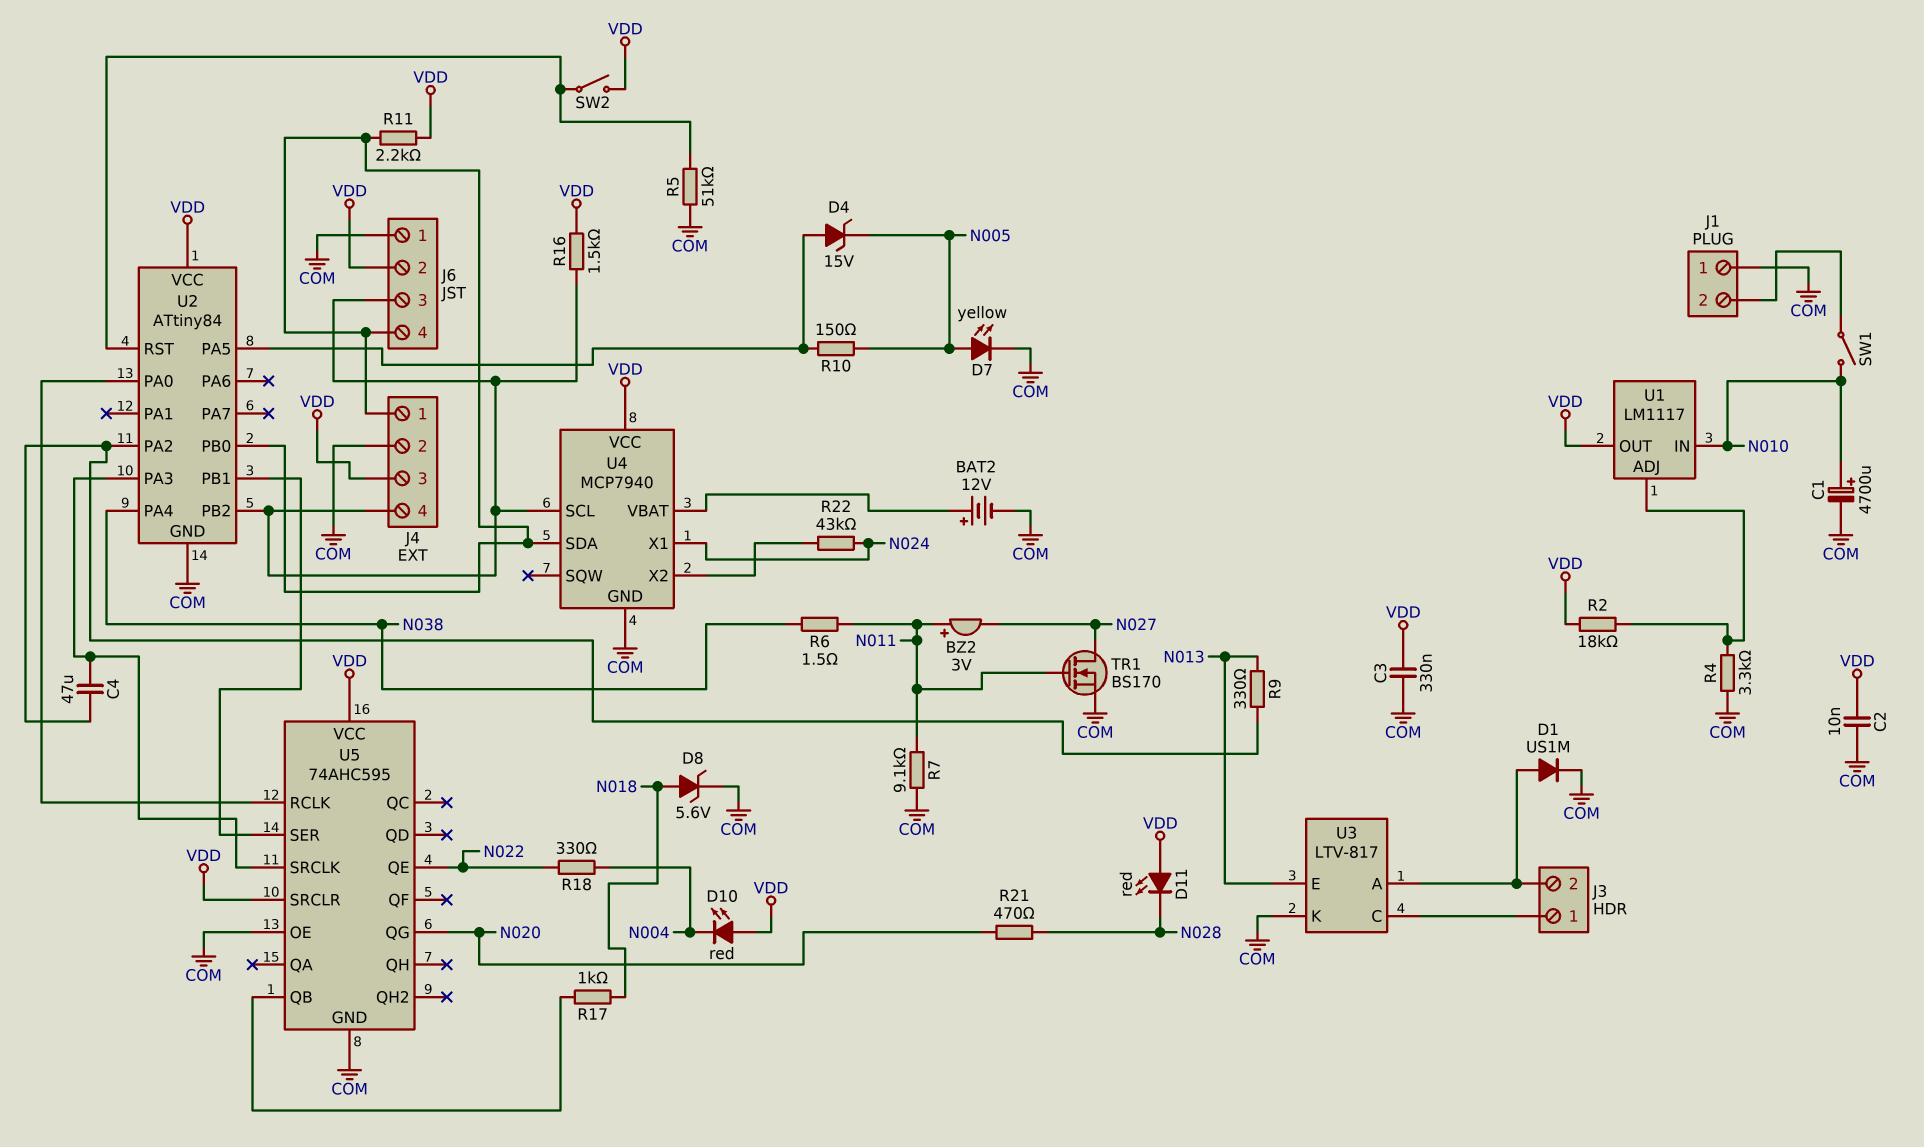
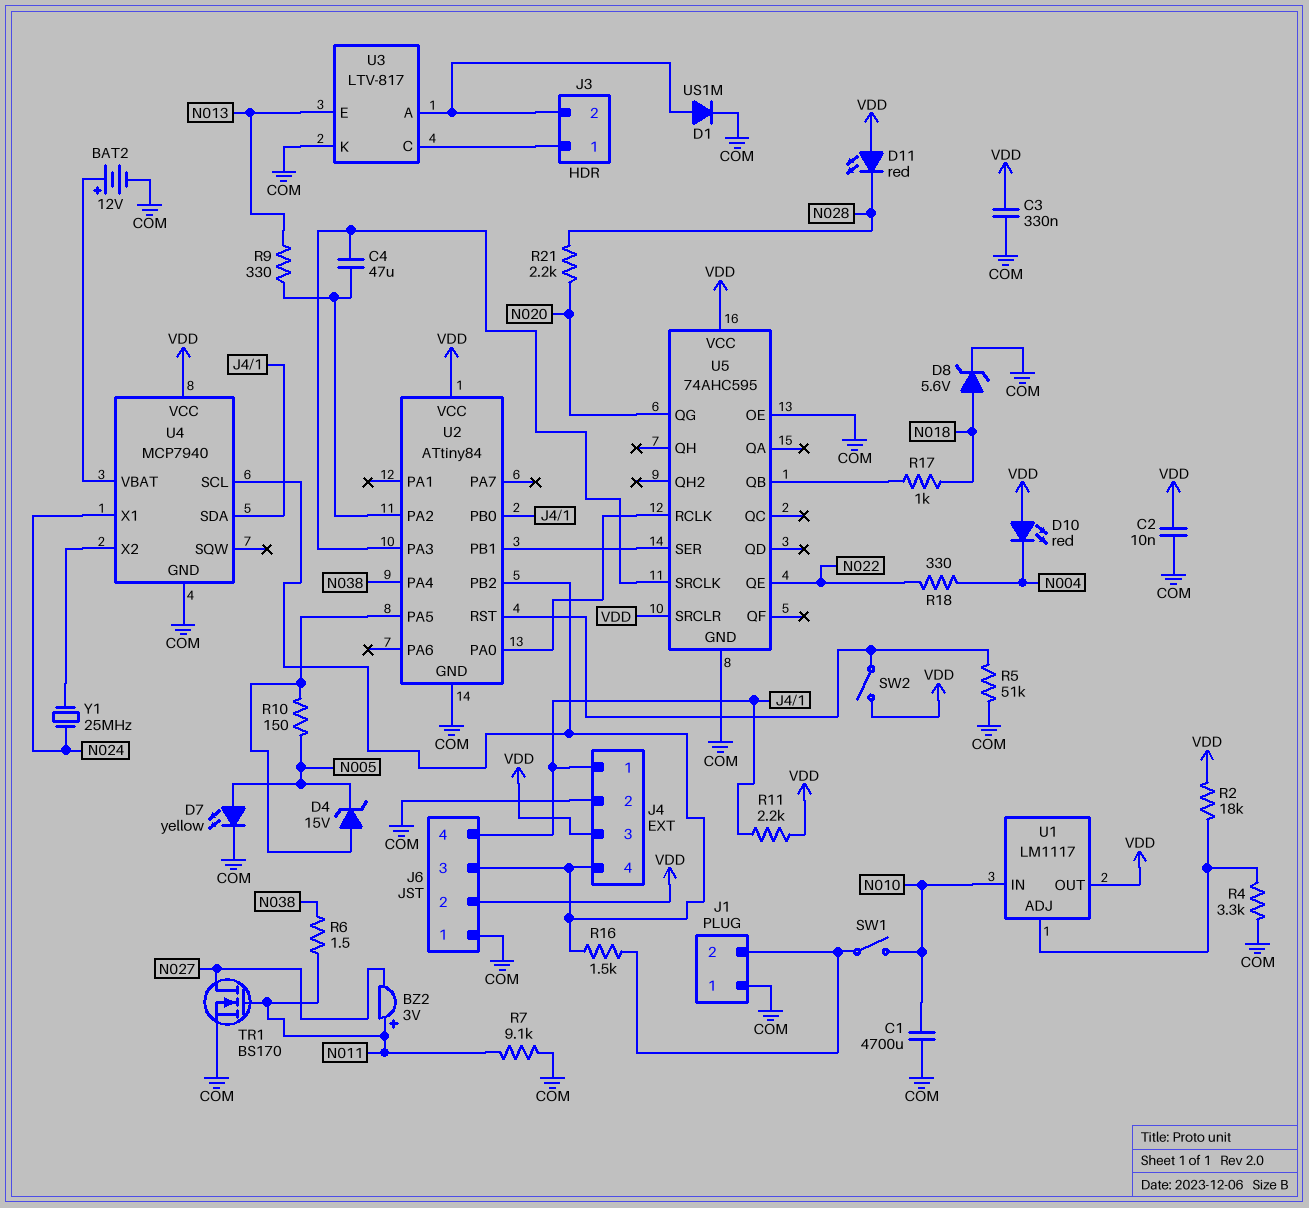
C1: 4700uF (plus N010, minus COM) -> 4700uF (COM, N010)
R16: 1.5k (J4/4, VDD) -> 1.5k (J1/2, J4/4)
R21: 470 (N020, N028) -> 2.2k (N020, N028)
R22: 43k (N024, U4/X2) -> none
Y1: none -> 25MHz (N024, U4/X2)

